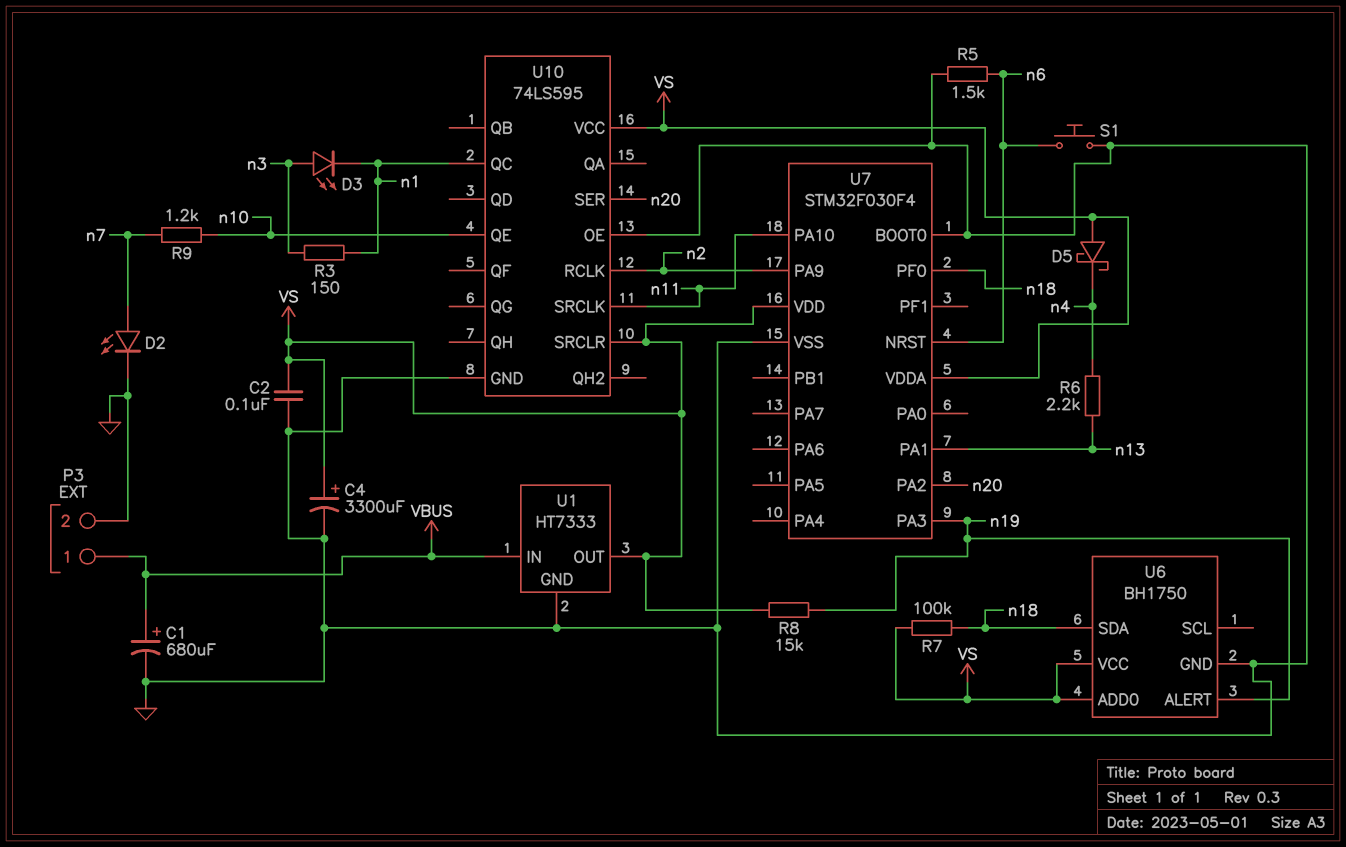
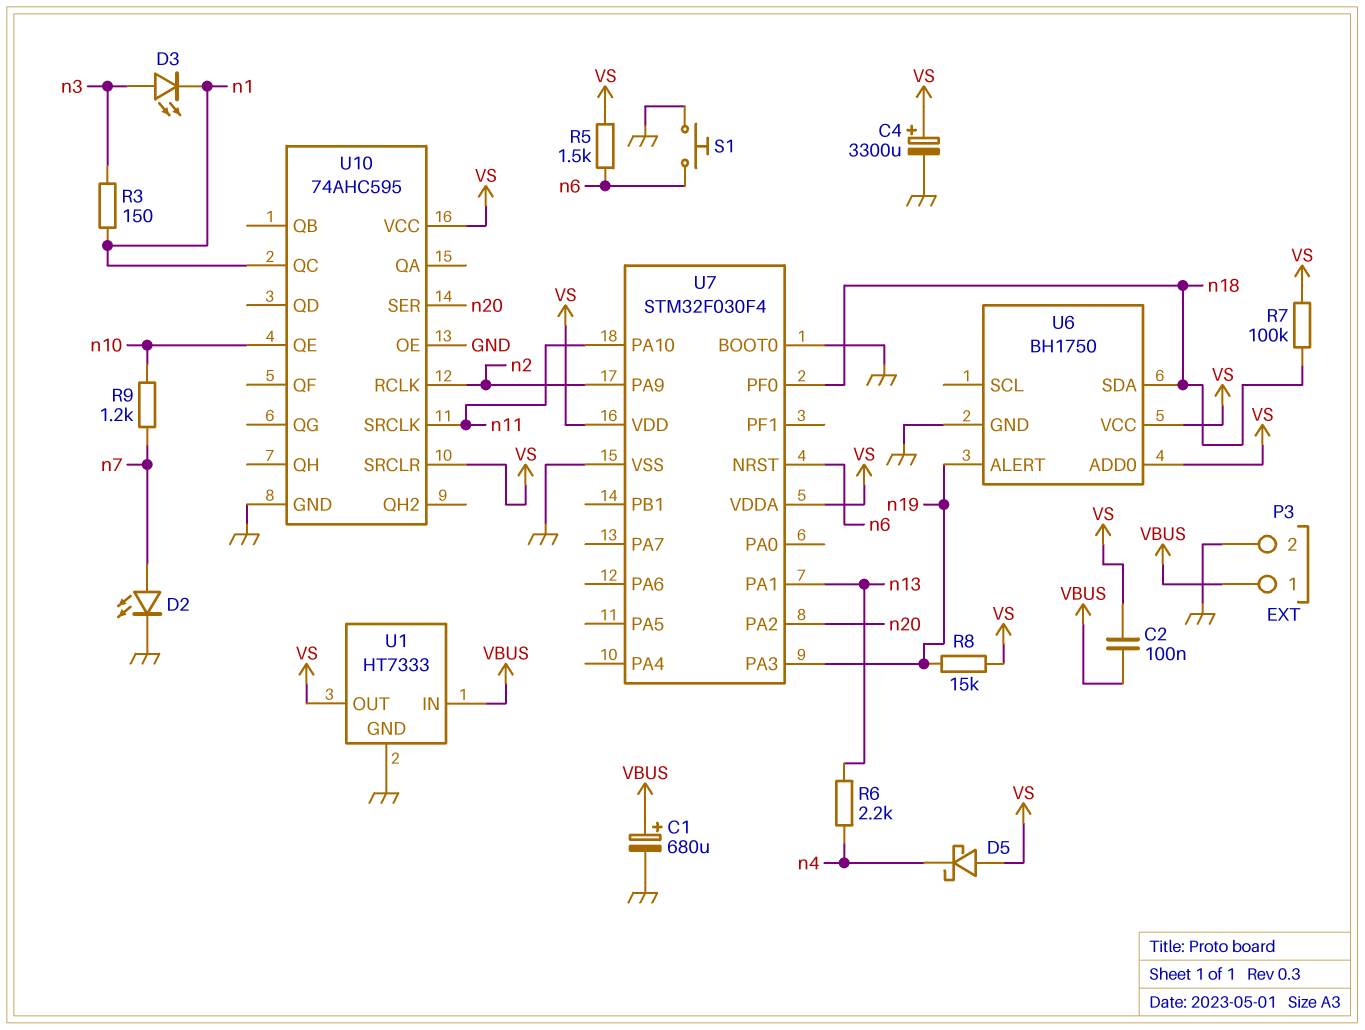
C2: 100nF (GND, VS) -> 100nF (VBUS, VS)
R5: 1.5k (GND, n6) -> 1.5k (VS, n6)
U10: 74LS595 -> 74AHC595

